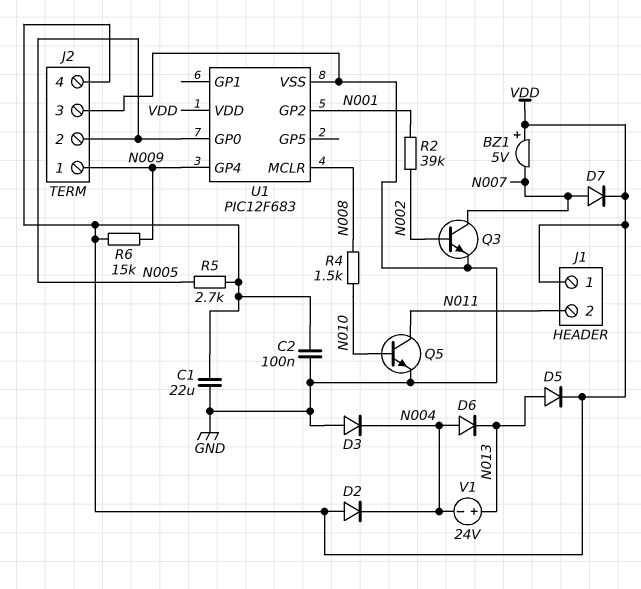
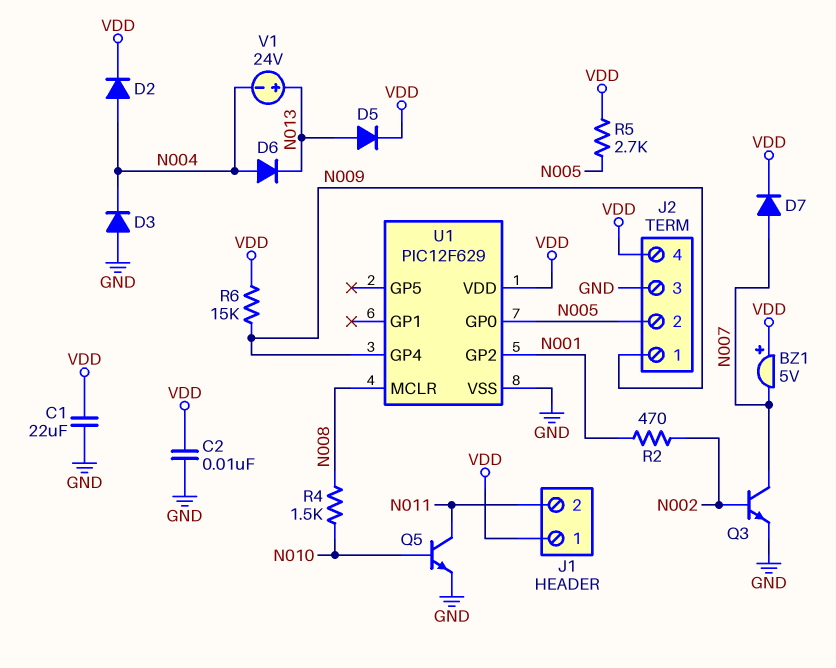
C2: 100nF (GND, VDD) -> 10nF (GND, VDD)
D2: diode (A VDD, K N004) -> diode (A N004, K VDD)
R2: 39k (N001, N002) -> 470 (N001, N002)
U1: PIC12F683 -> PIC12F629

